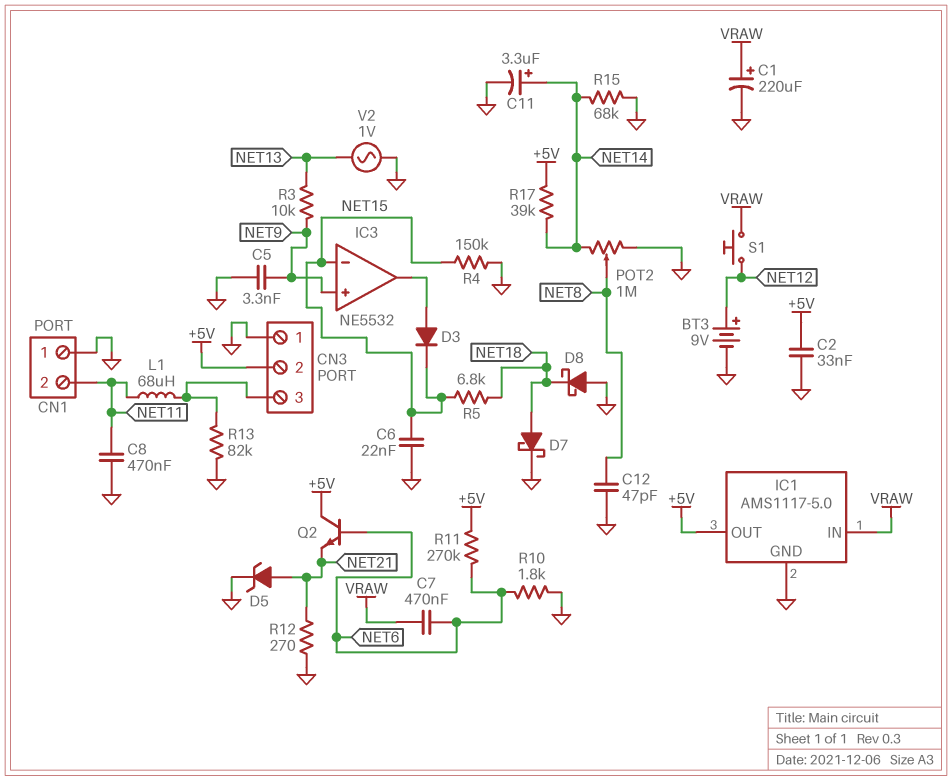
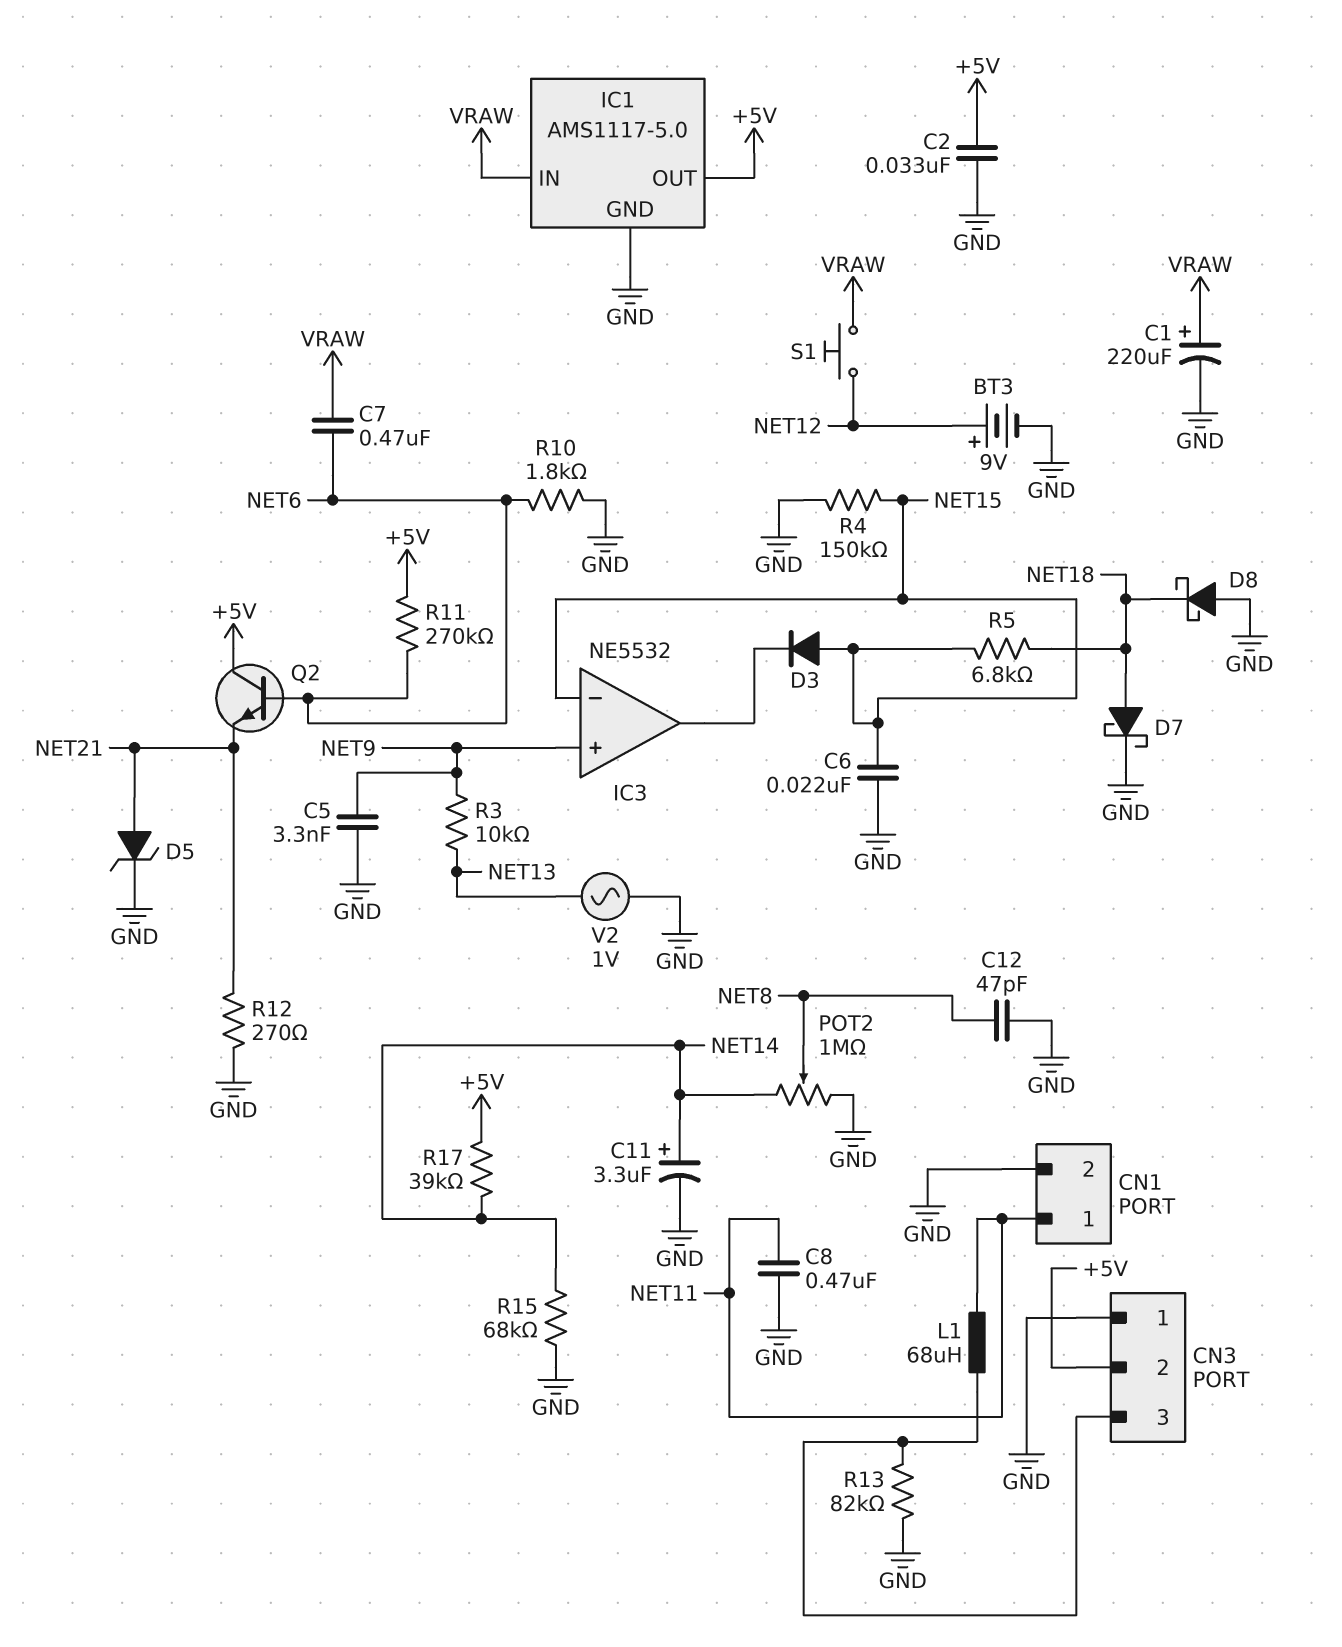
CN1 pin 1: GND -> NET11
CN1 pin 2: NET11 -> GND
D3: diode (A IC3/out, K NET15) -> diode (A NET15, K IC3/out)

